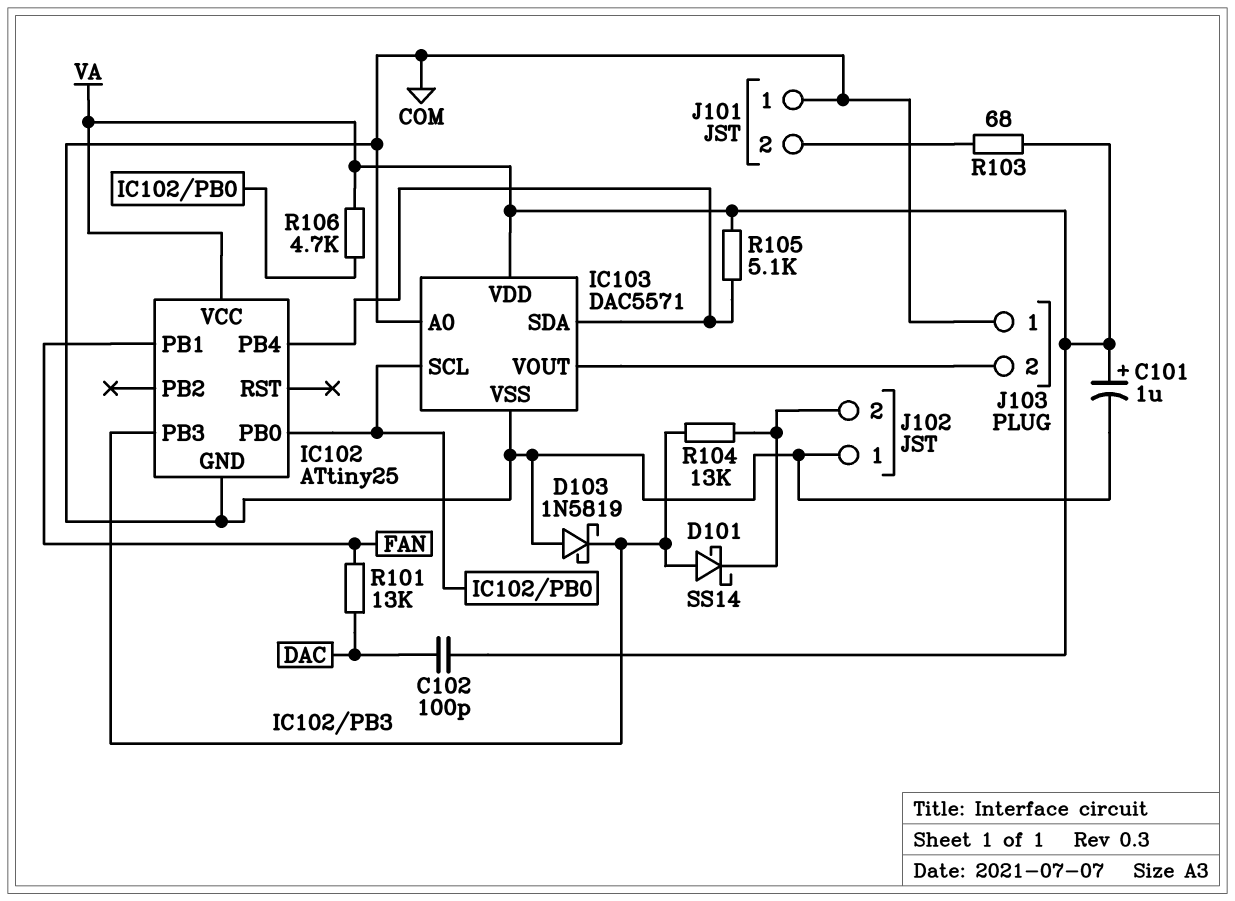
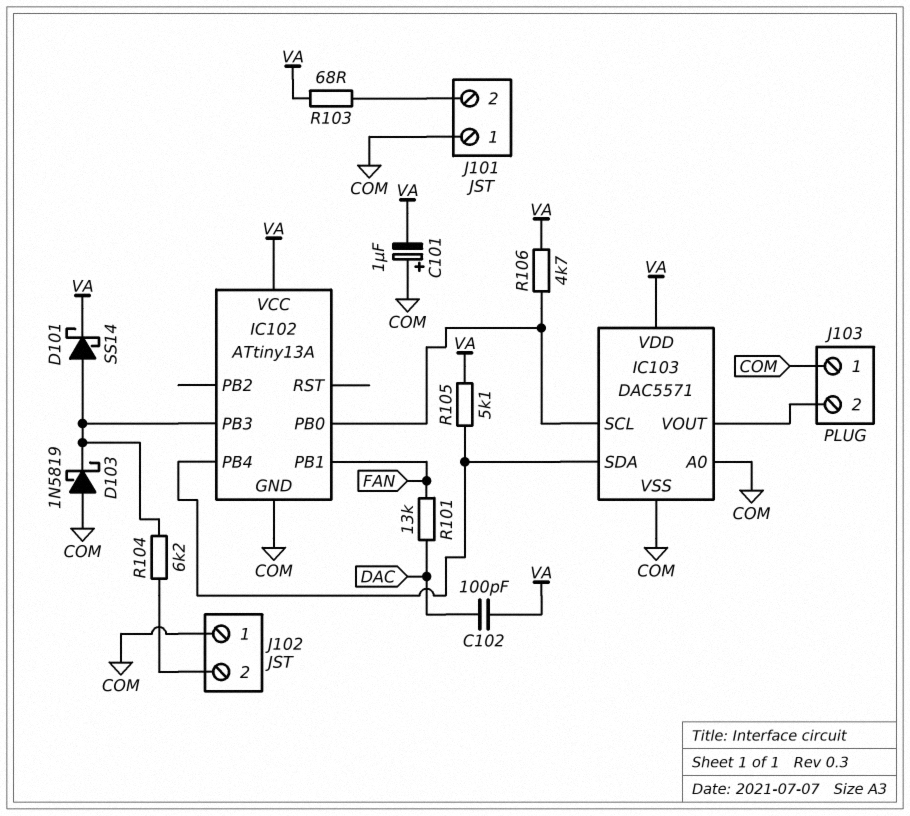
C101: 1uF (plus VA, minus COM) -> 1uF (plus COM, minus VA)
D101: schottky SS14 (A IC102/PB3, K J102/2) -> schottky SS14 (A IC102/PB3, K VA)
IC102: ATtiny25 -> ATtiny13A
R104: 13k (IC102/PB3, J102/2) -> 6.2k (IC102/PB3, J102/2)

